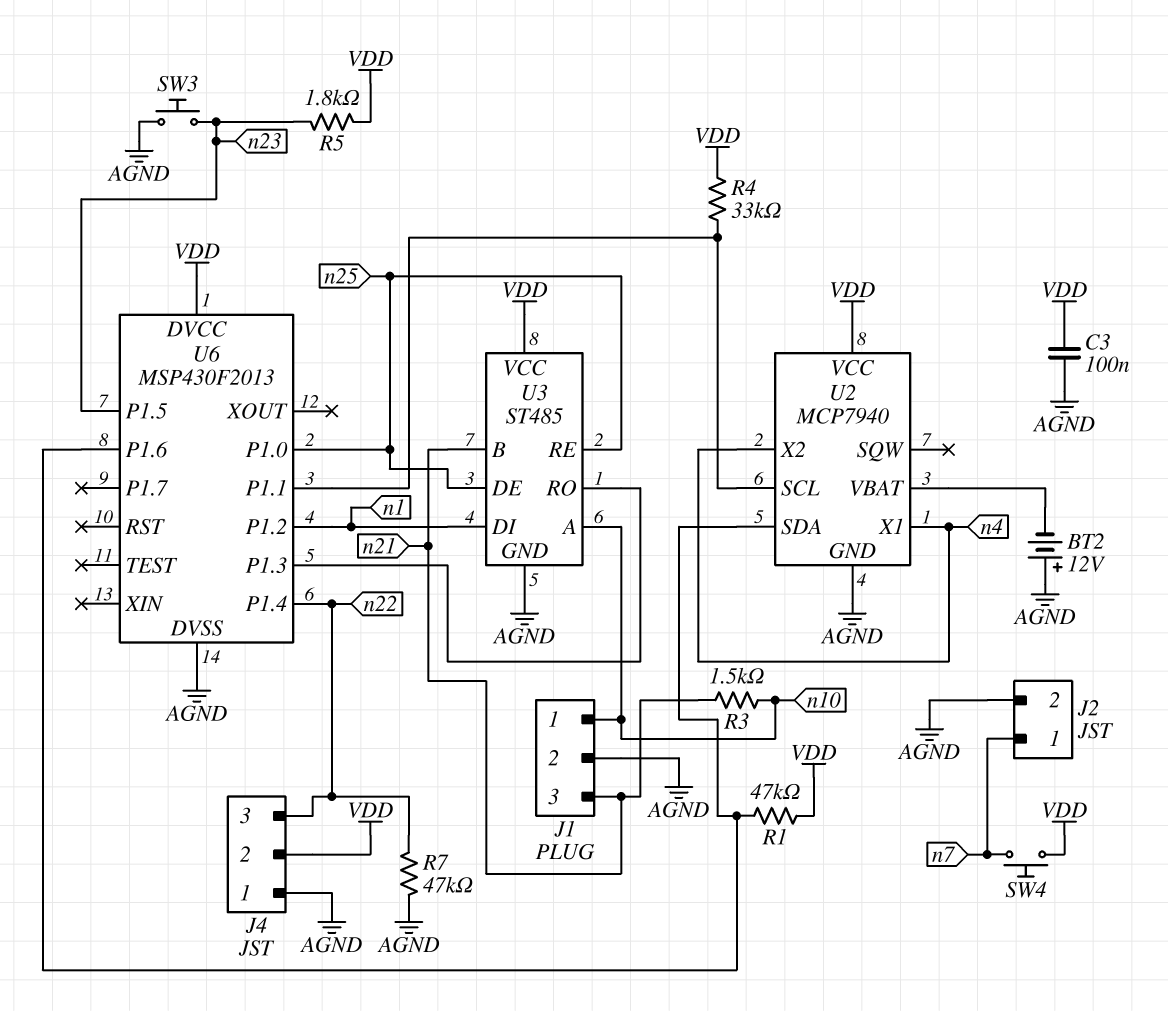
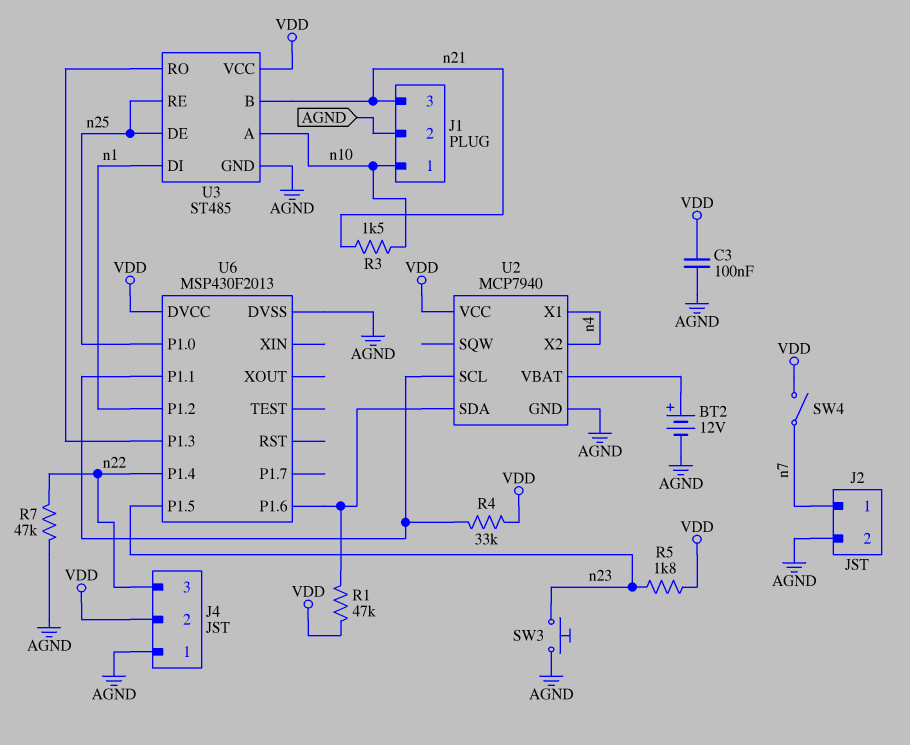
BT2: 12V (plus AGND, minus U2/VBAT) -> 12V (plus U2/VBAT, minus AGND)
SW4: button (VDD, n7) -> switch (VDD, n7)

